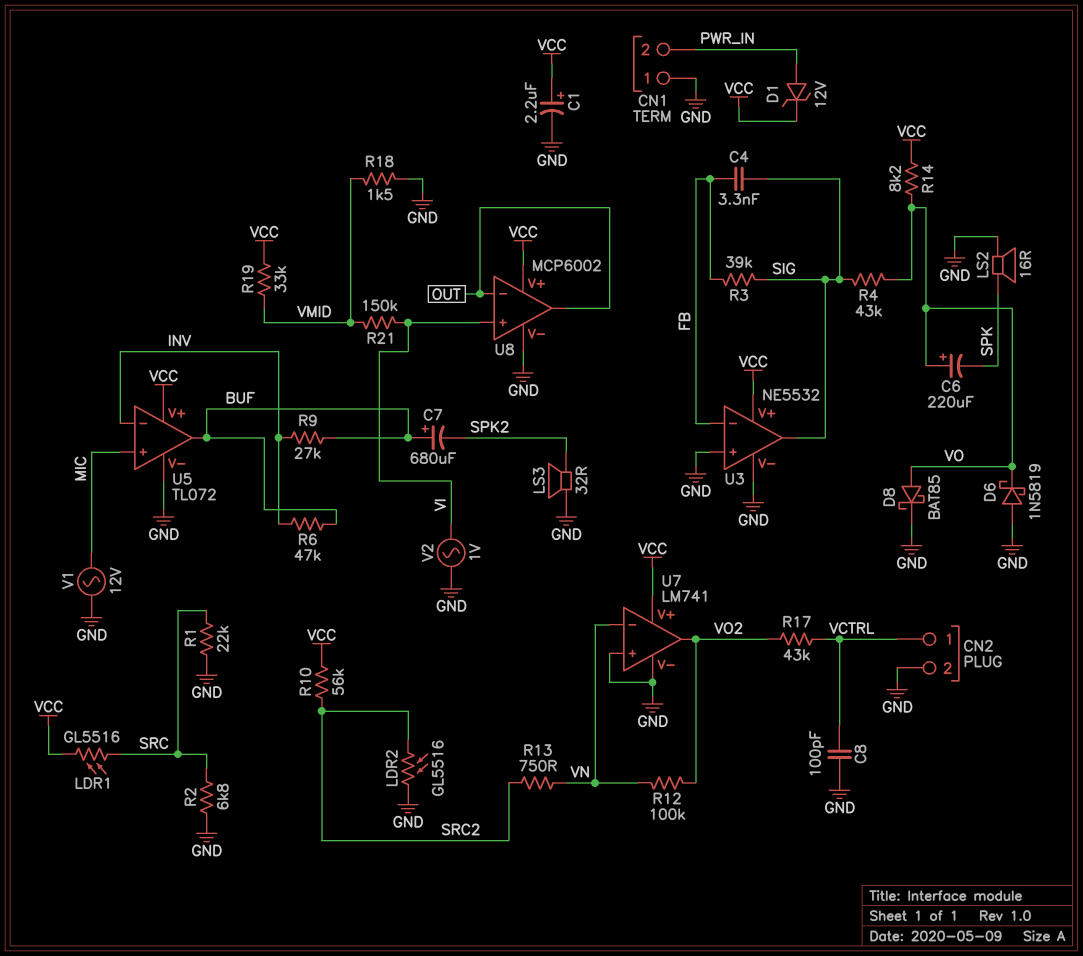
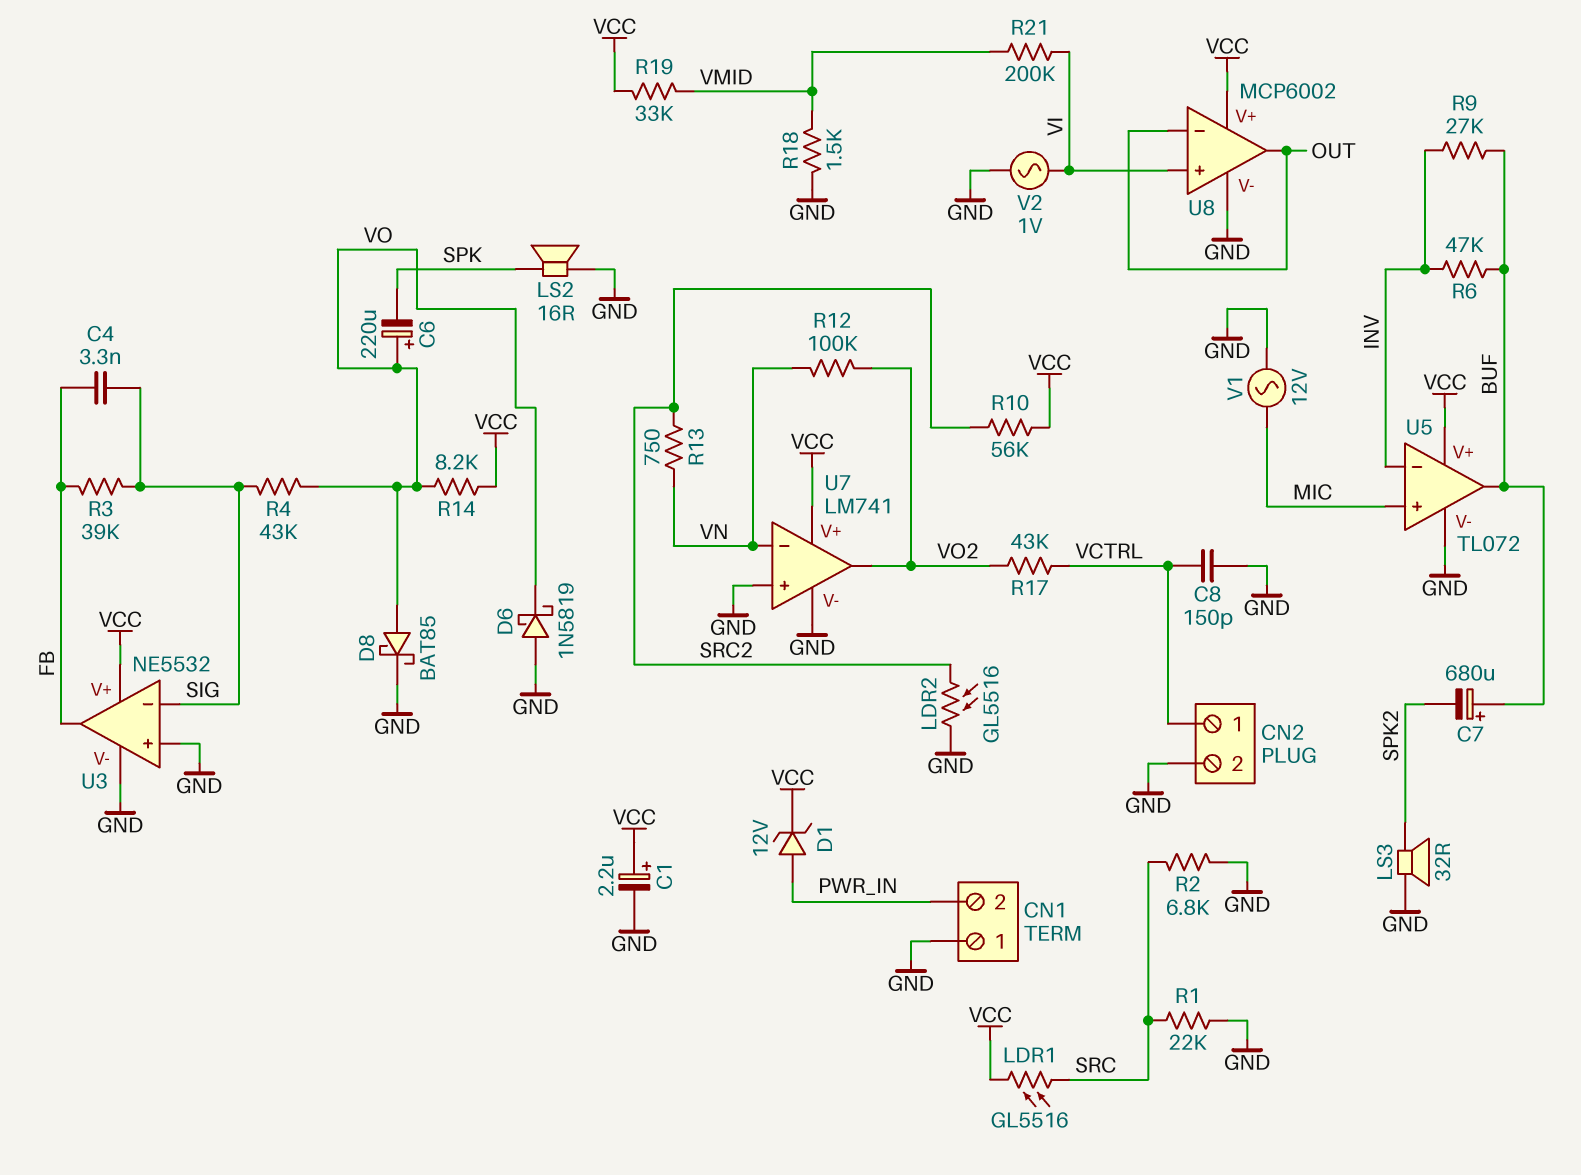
C8: 100pF (GND, VCTRL) -> 150pF (GND, VCTRL)
R21: 150k (VI, VMID) -> 200k (VI, VMID)
U3 pin in-: FB -> SIG
U3 pin out: SIG -> FB

